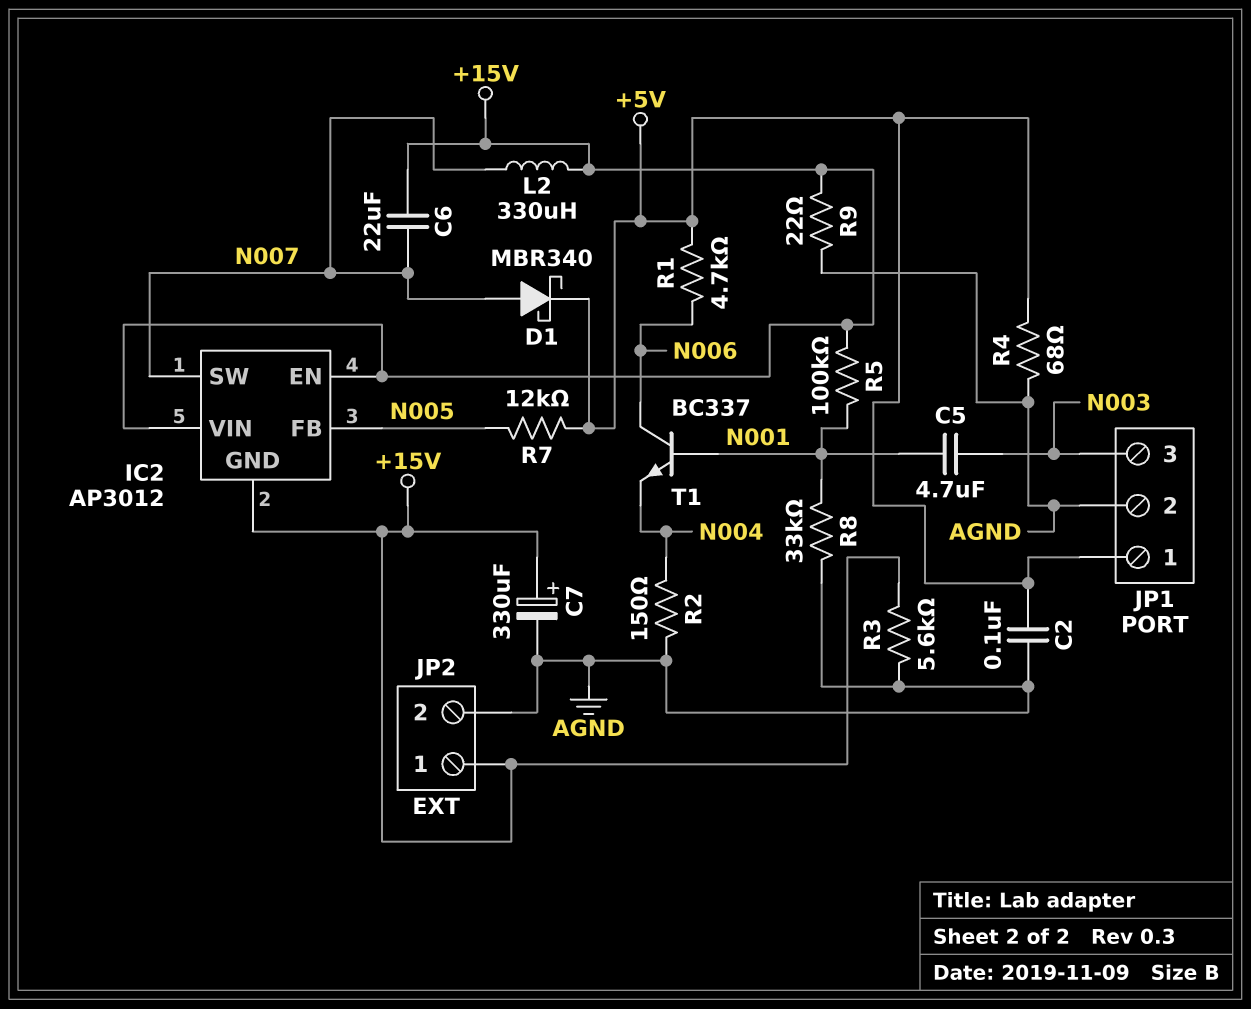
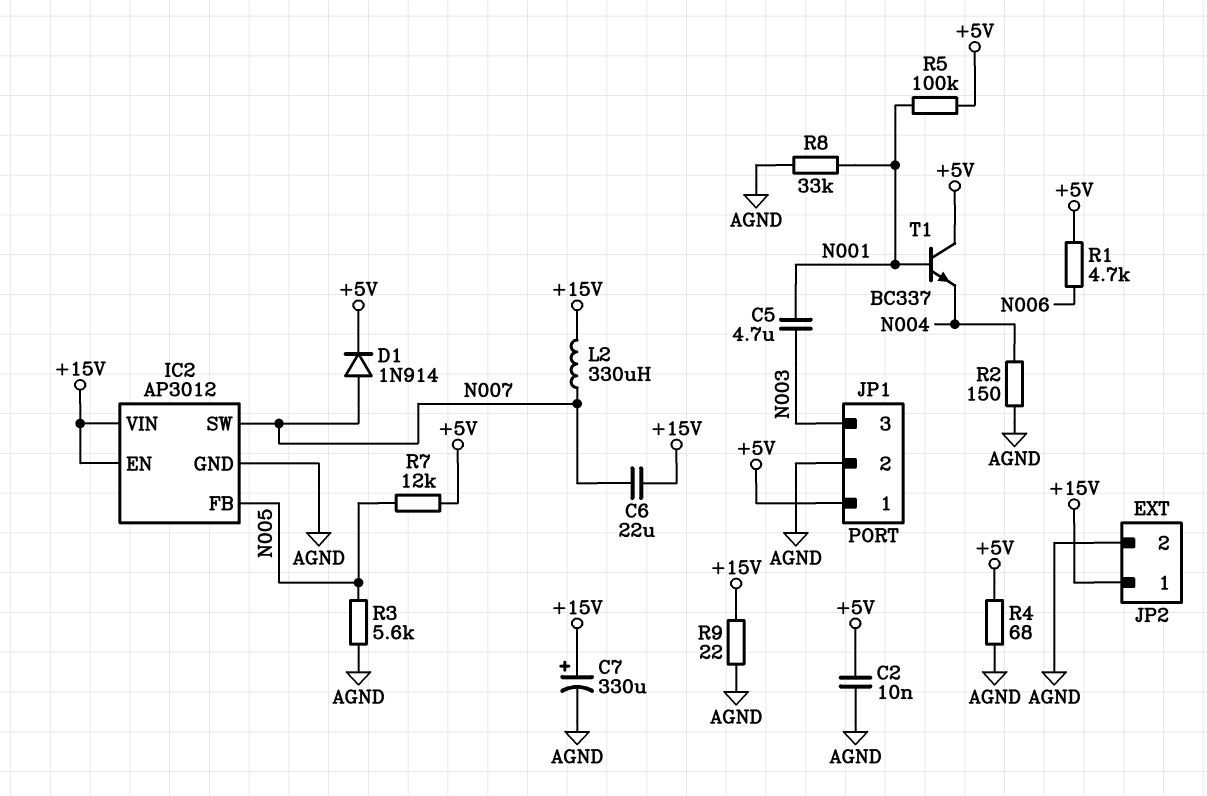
C2: 100nF (+5V, AGND) -> 10nF (+5V, AGND)
D1: schottky MBR340 (A N007, K +5V) -> diode 1N914 (A N007, K +5V)
IC2 pin GND: +15V -> AGND
R3: 5.6k (+15V, AGND) -> 5.6k (AGND, N005)
R5: 100k (+15V, N001) -> 100k (+5V, N001)
T1: NPN BC337 (B N001, C N006, E N004) -> NPN BC337 (B N001, C +5V, E N004)

